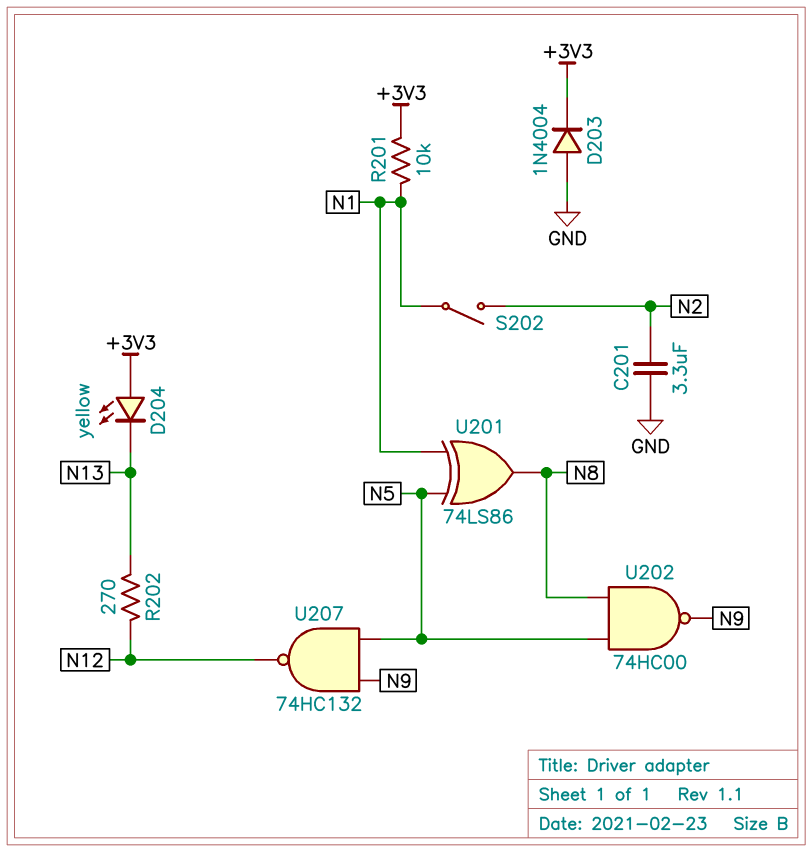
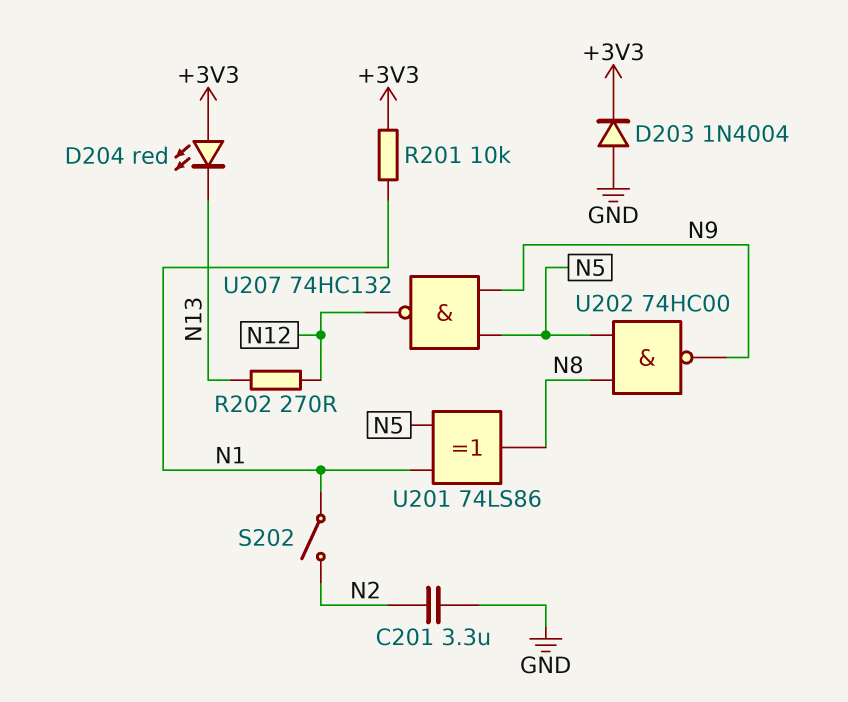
D204: LED yellow (A +3V3, K N13) -> LED red (A +3V3, K N13)

